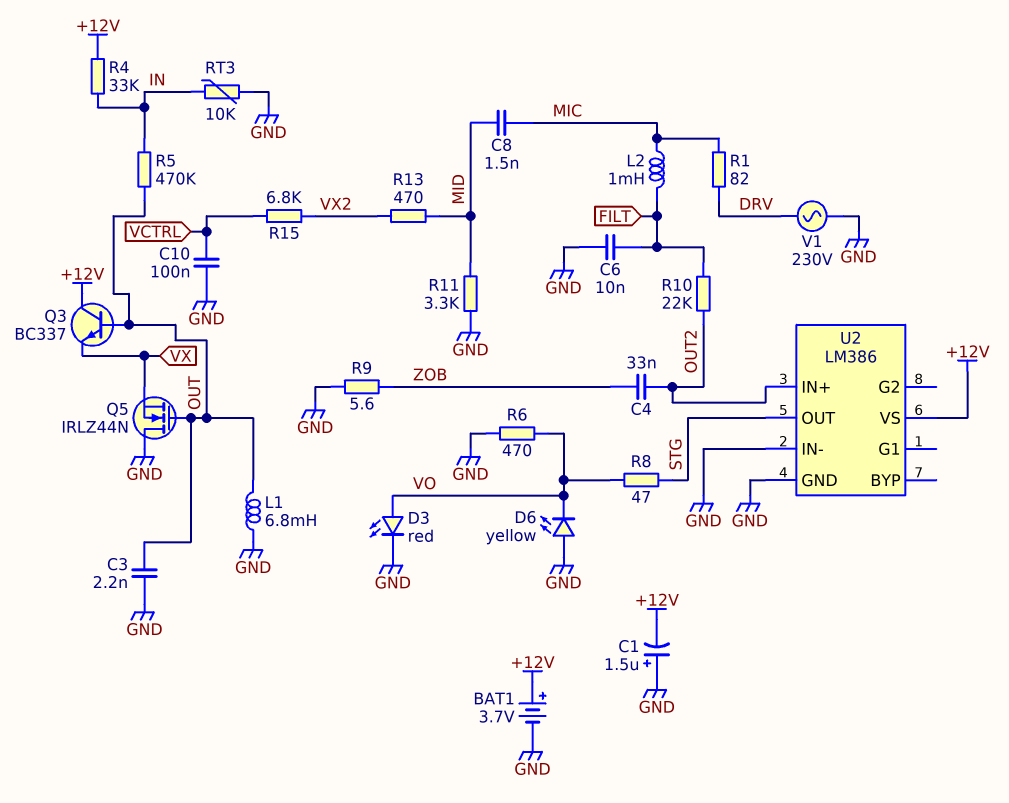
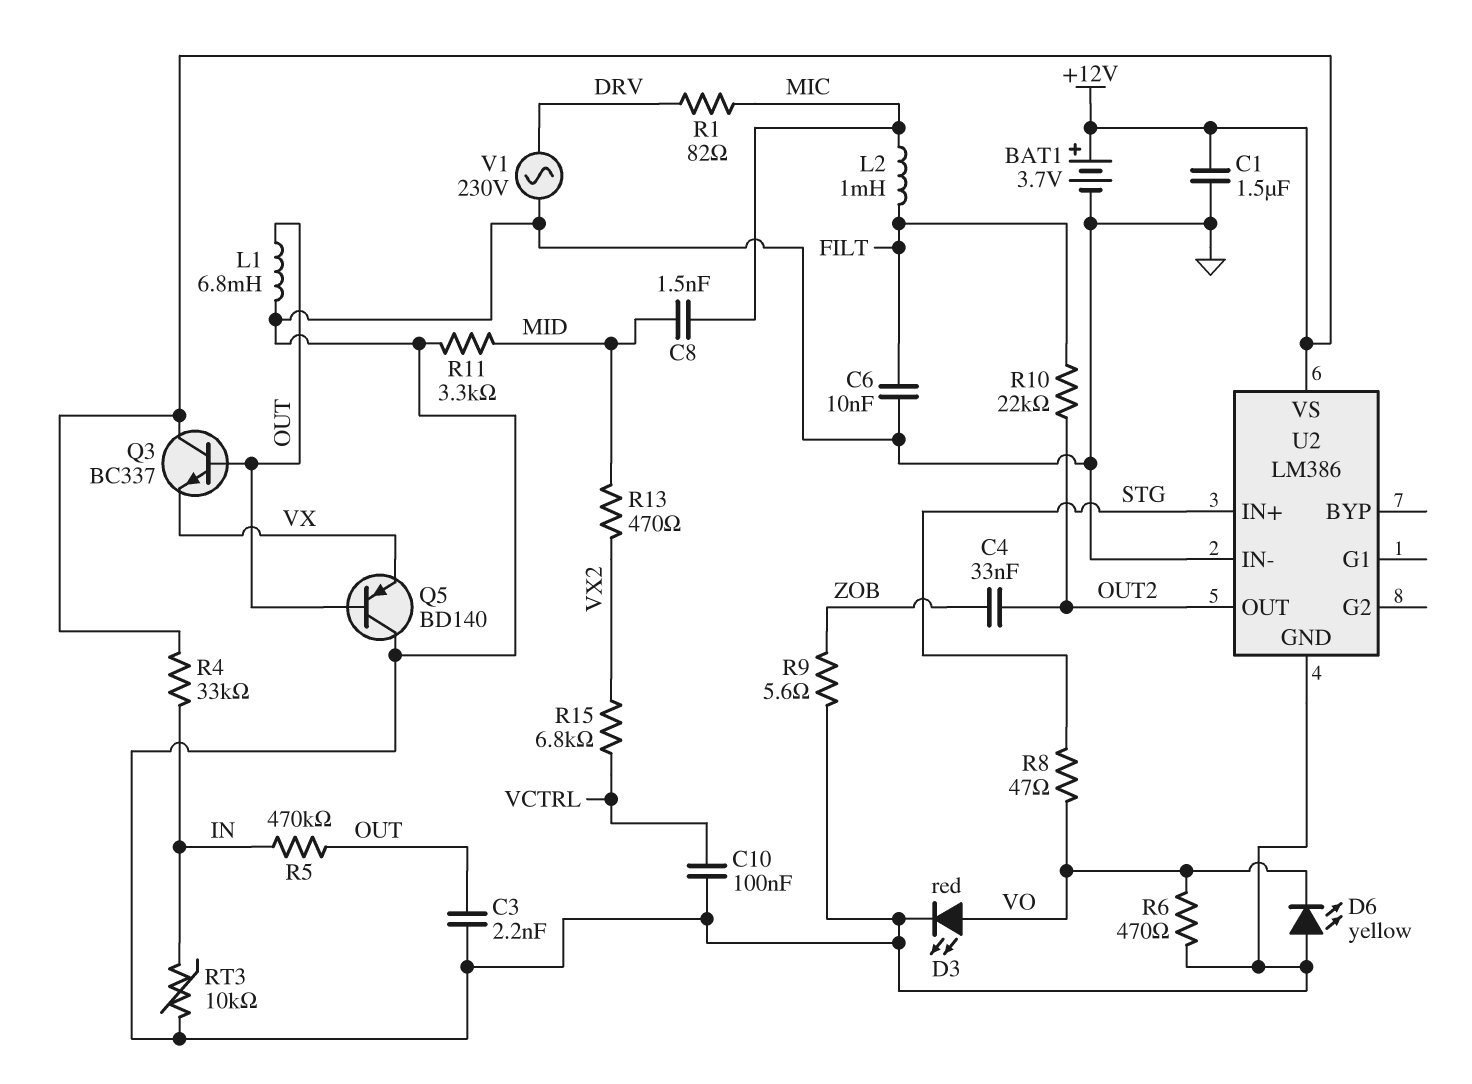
C1: 1.5uF (plus GND, minus +12V) -> 1.5uF (+12V, GND)
Q5: NMOS IRLZ44N (G OUT, D GND, S VX) -> PNP BD140 (B OUT, C GND, E VX)
U2 pin IN+: OUT2 -> STG
U2 pin OUT: STG -> OUT2

